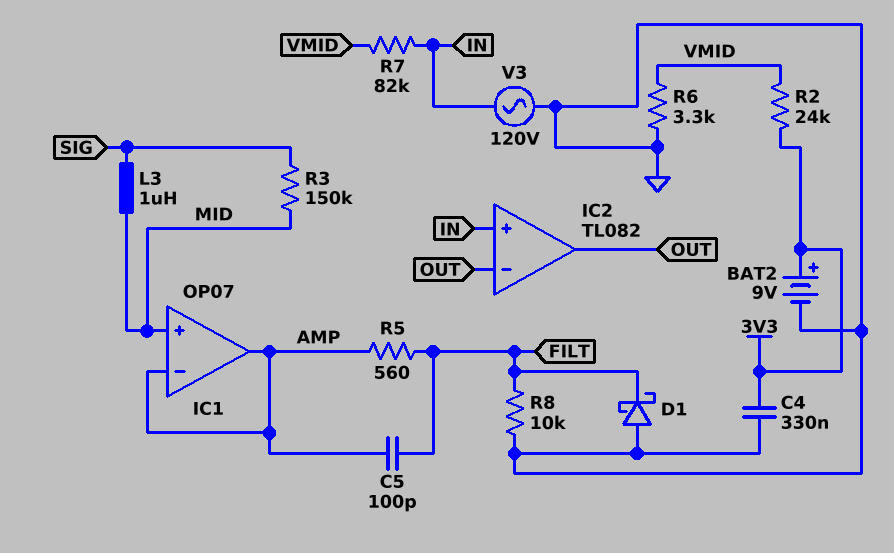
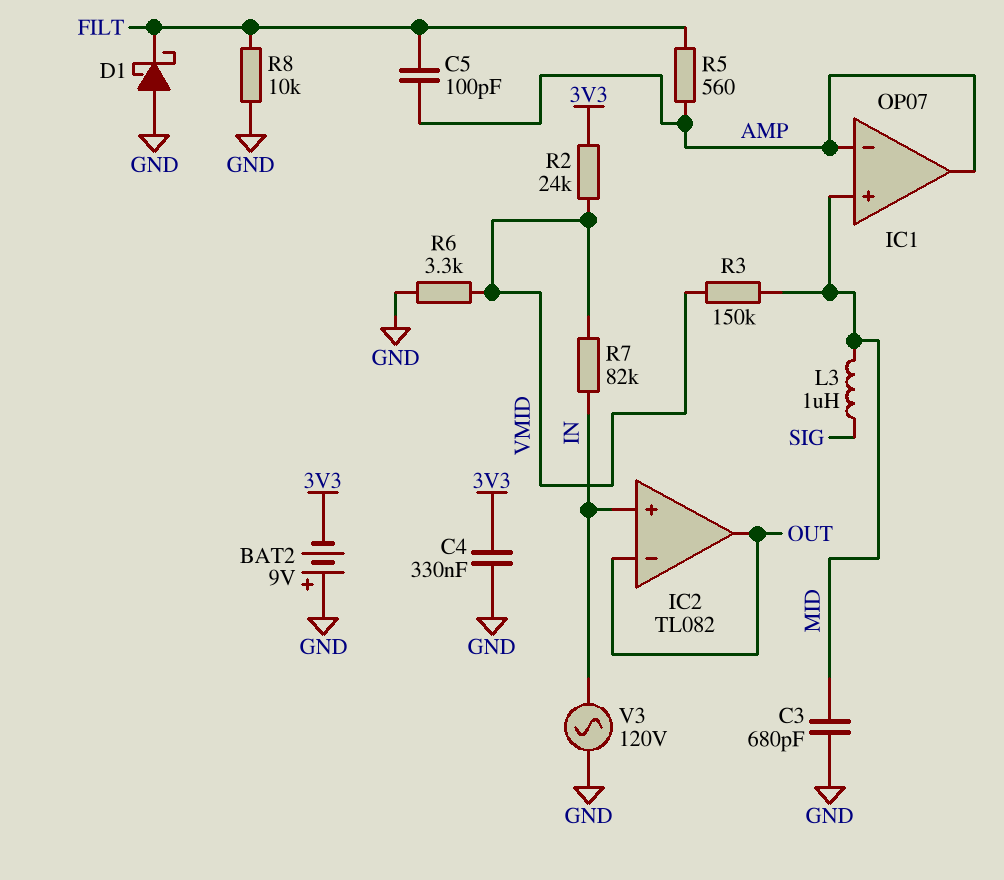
BAT2: 9V (plus 3V3, minus GND) -> 9V (plus GND, minus 3V3)
C3: none -> 680pF (GND, MID)
R3: 150k (MID, SIG) -> 150k (MID, VMID)

